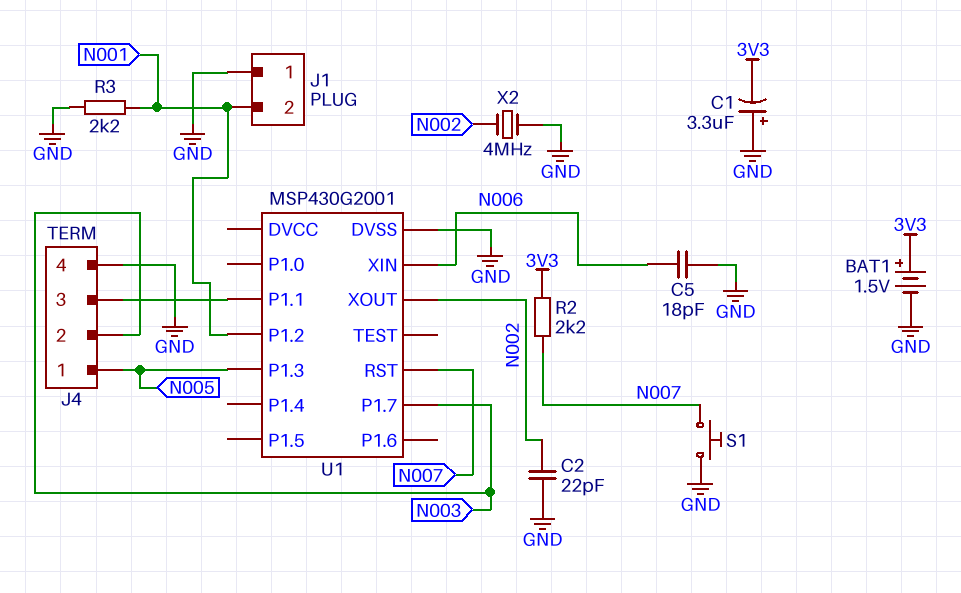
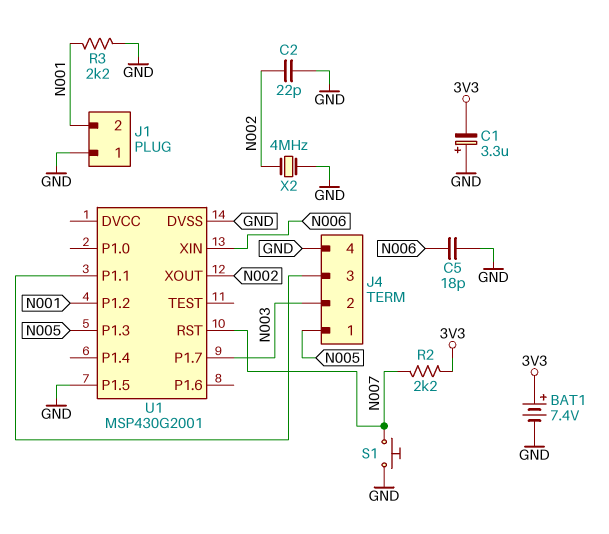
BAT1: 1.5V (plus 3V3, minus GND) -> 7.4V (plus 3V3, minus GND)
U1 pin P1.5: none -> GND

